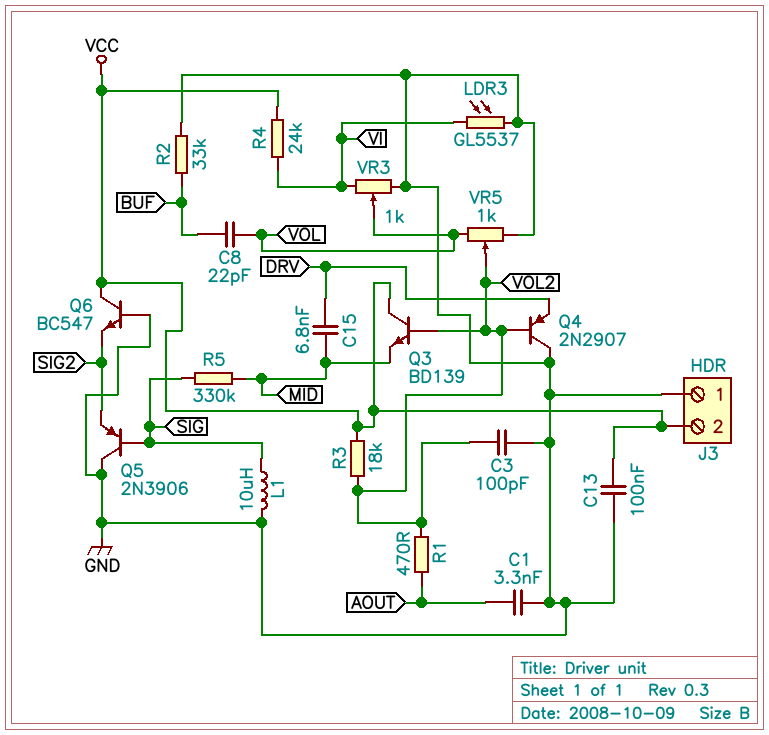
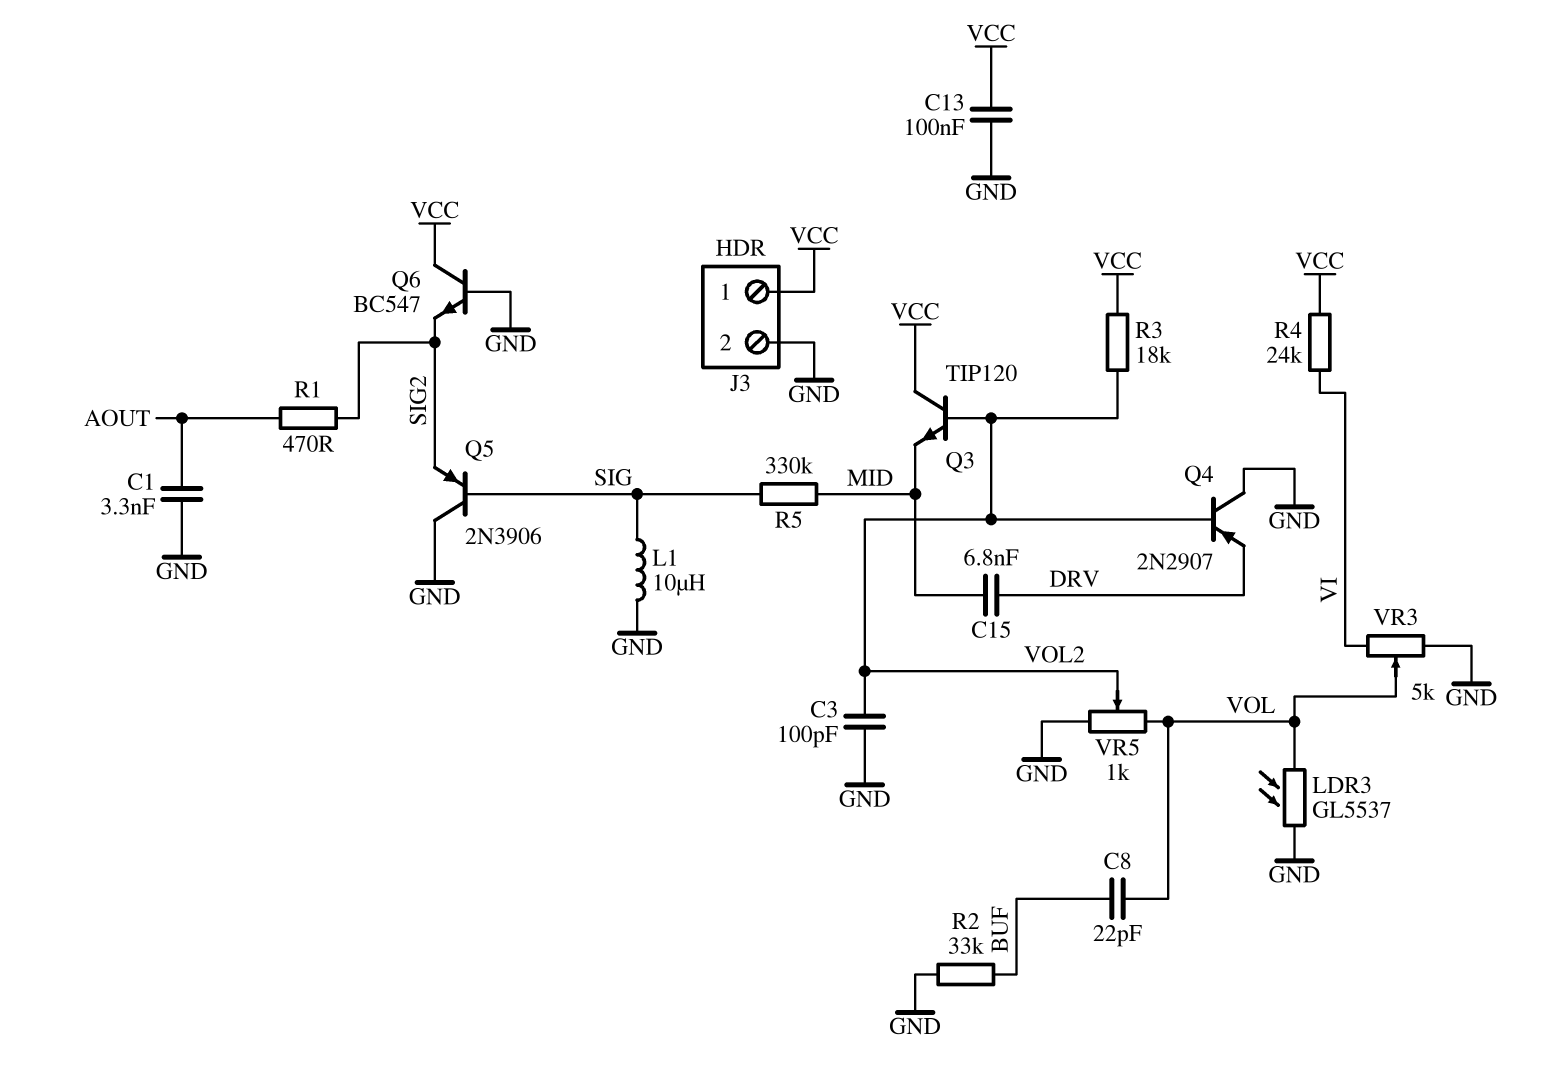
J3 pin 1: GND -> VCC
J3 pin 2: VCC -> GND
LDR3: GL5537 (GND, VI) -> GL5537 (GND, VOL)
Q3: NPN BD139 (B VOL2, C VCC, E MID) -> NPN TIP120 (B VOL2, C VCC, E MID)
R1: 470 (AOUT, VOL2) -> 470 (AOUT, SIG2)
VR3: 1k (GND, VI, wiper VOL) -> 5k (GND, VI, wiper VOL)

